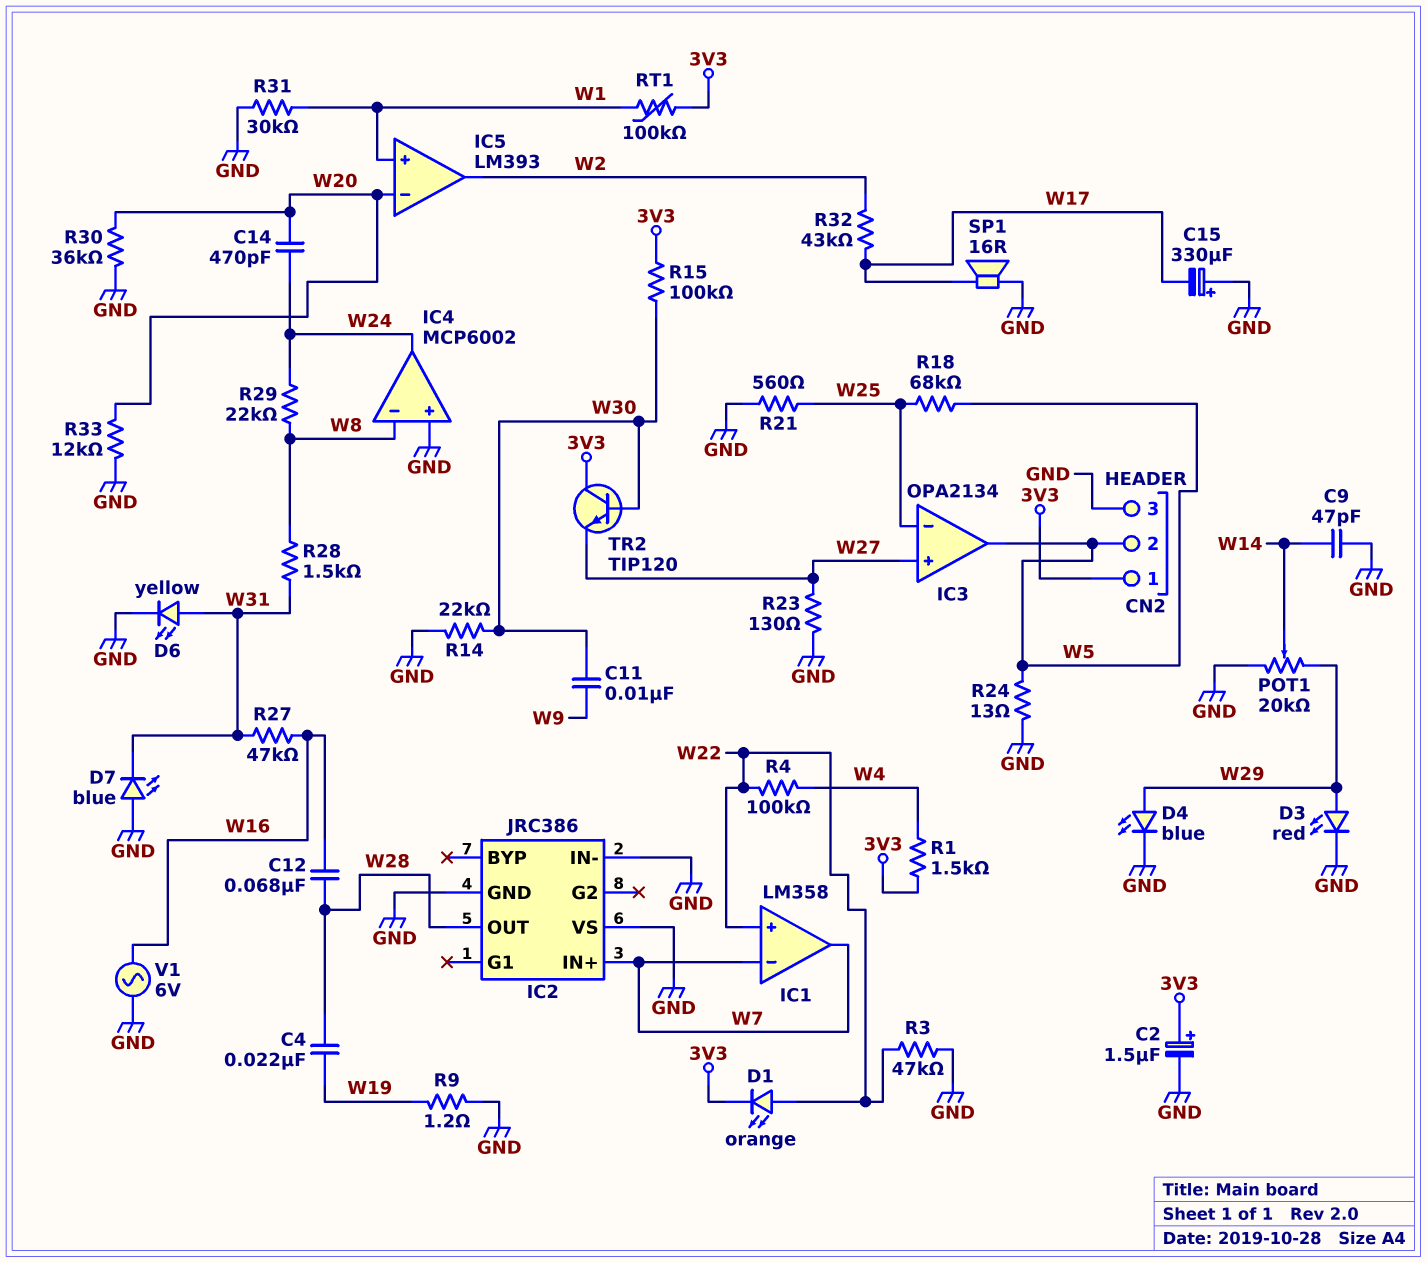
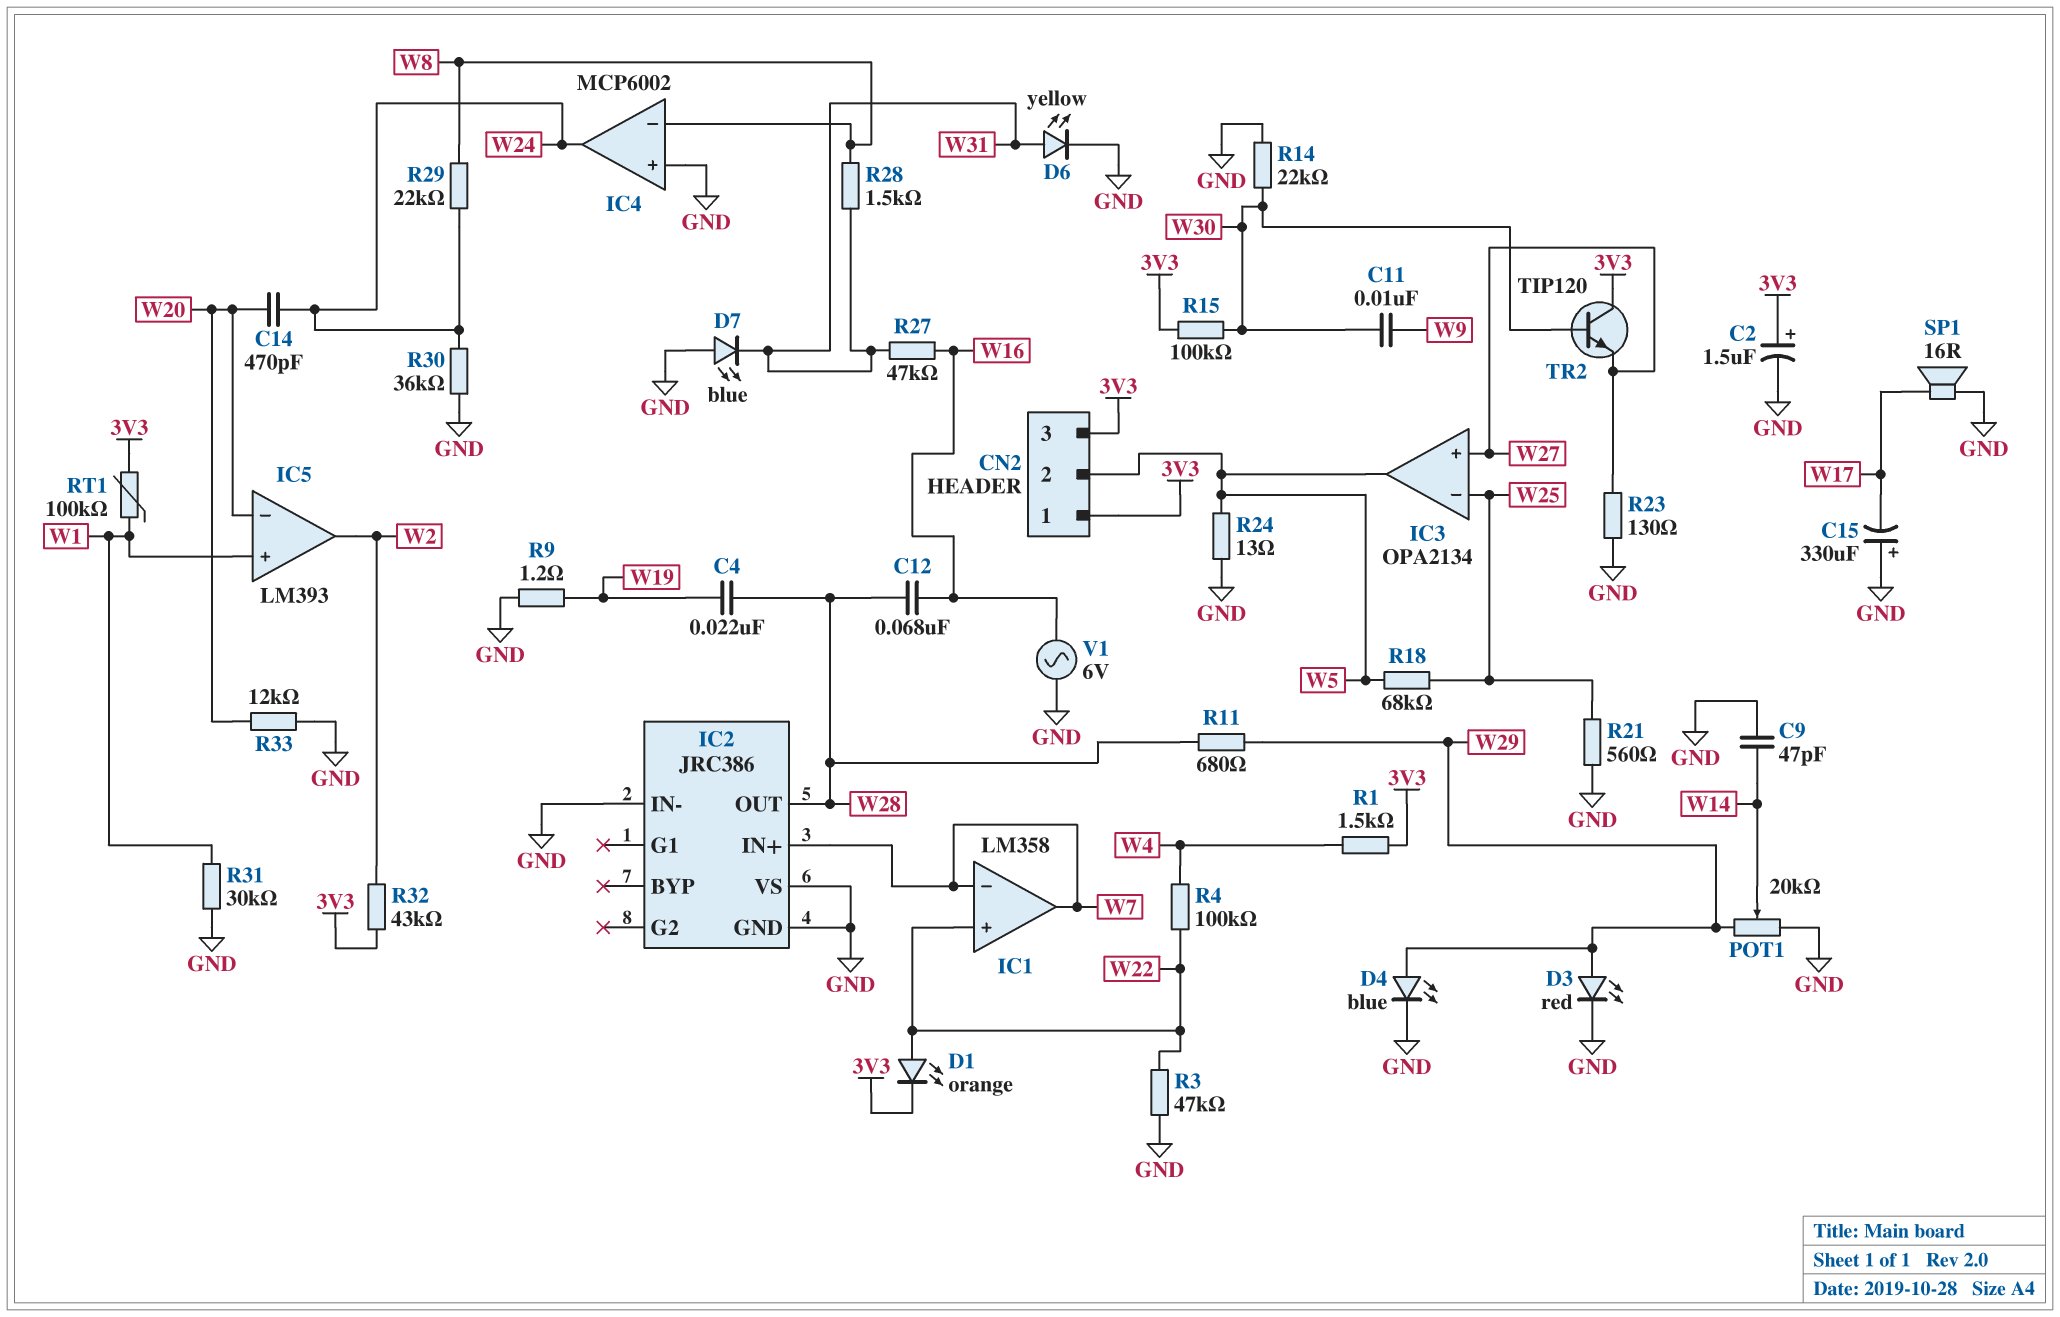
CN2 pin 3: GND -> 3V3
R11: none -> 680 (W28, W29)
R30: 36k (GND, W20) -> 36k (GND, W24)
R32: 43k (W2, W17) -> 43k (3V3, W2)

